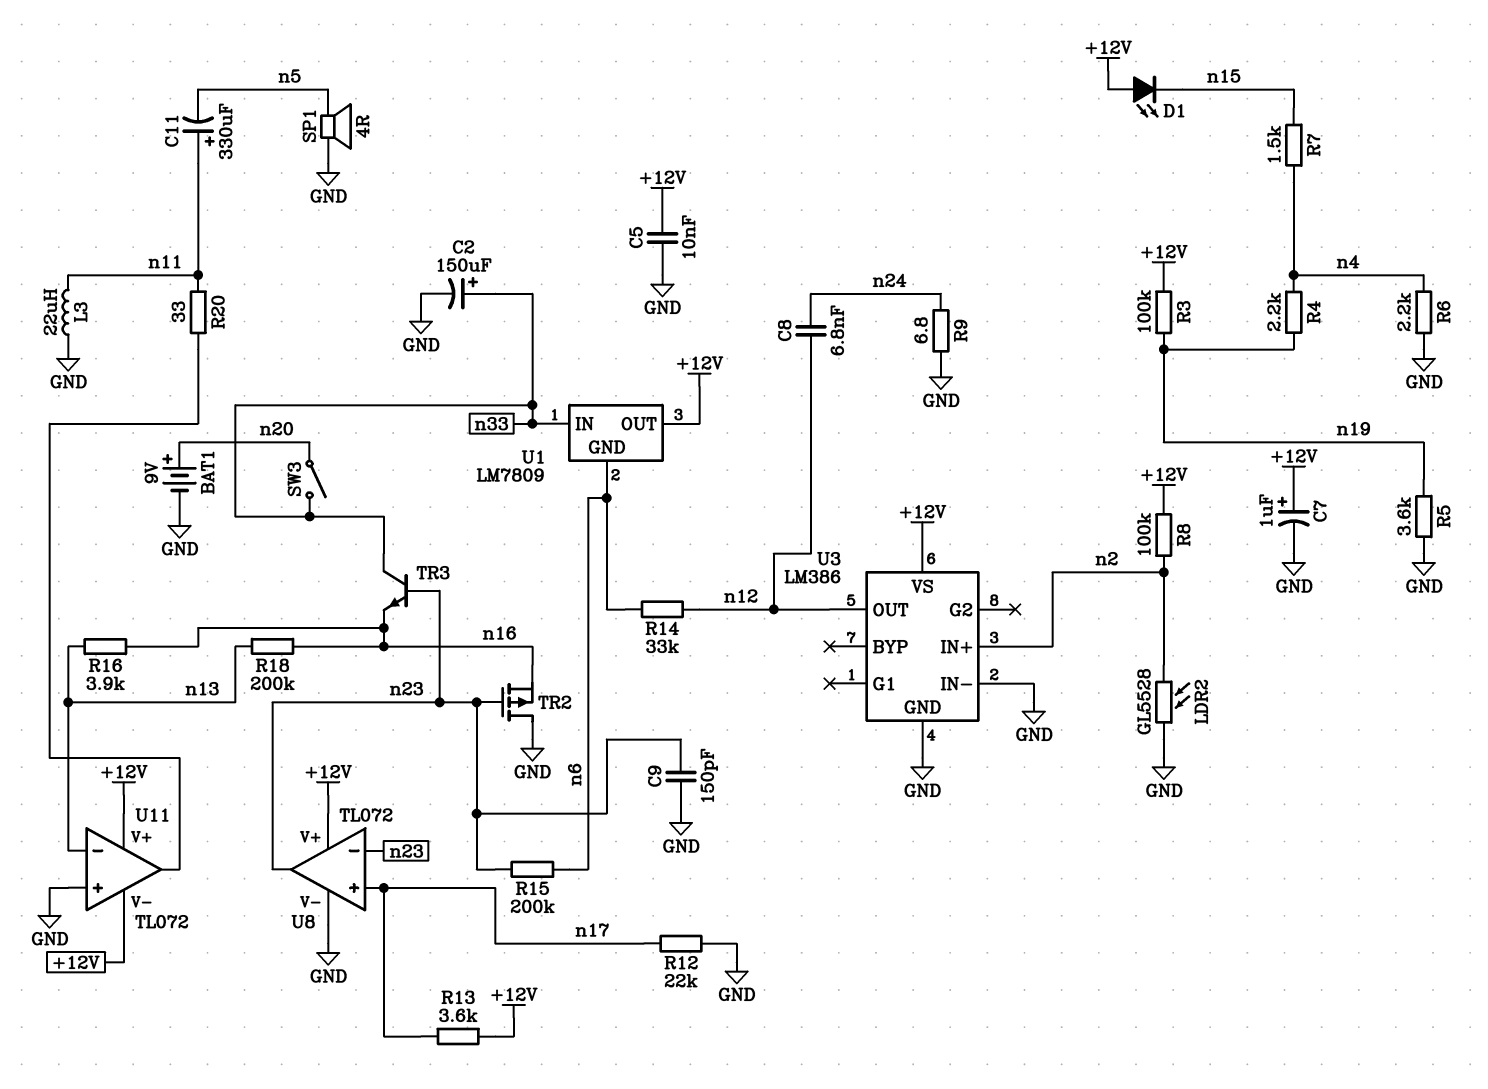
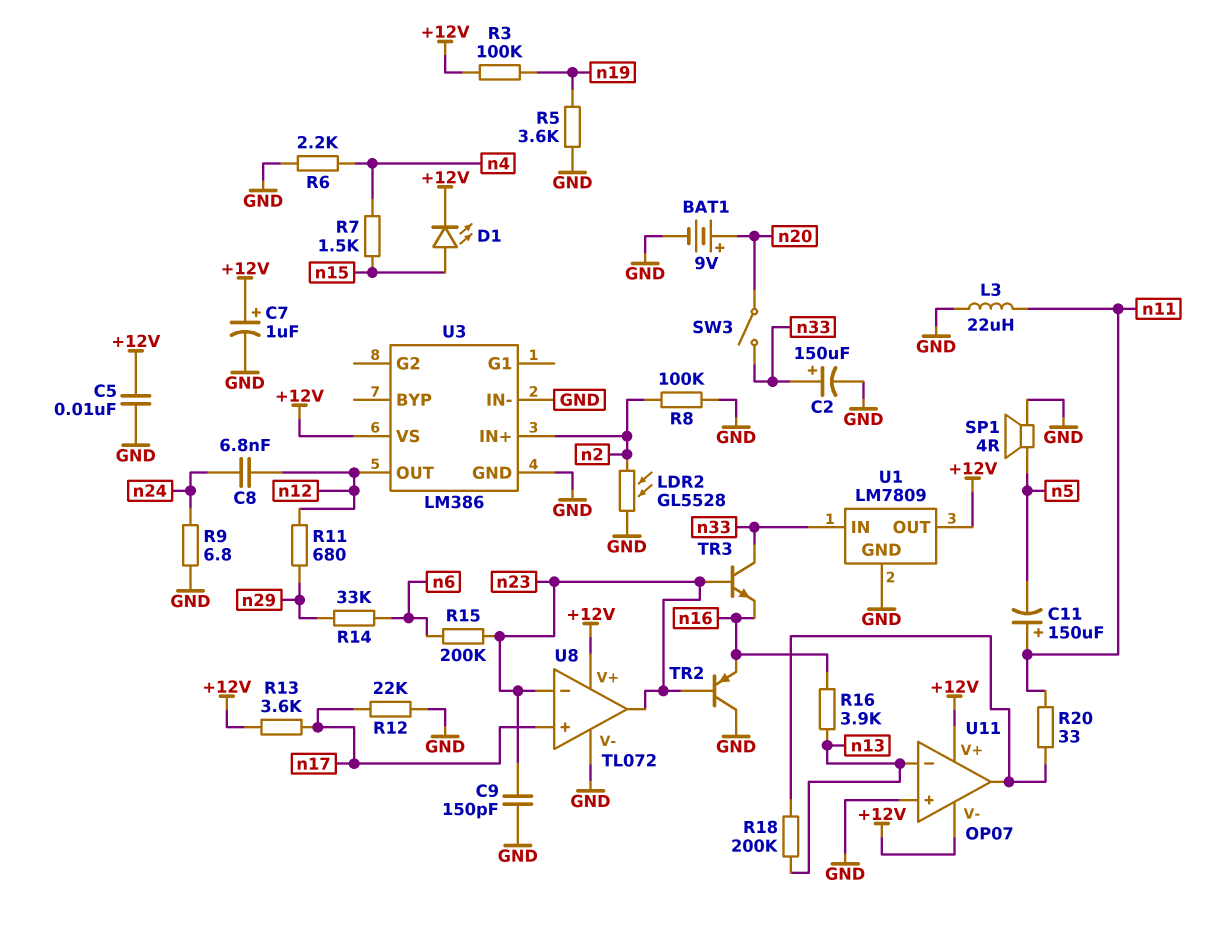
C11: 330uF (plus n11, minus n5) -> 150uF (plus n11, minus n5)
D1: LED (A +12V, K n15) -> LED (A n15, K +12V)
R4: 2.2k (n4, n19) -> none
R8: 100k (+12V, n2) -> 100k (GND, n2)
R11: none -> 680 (n12, n29)
R14: 33k (n6, n12) -> 33k (n6, n29)
R18: 200k (n13, n16) -> 200k (U11/out, n13)
TR2: PMOS (G n23, D GND, S n16) -> PNP (B n23, C GND, E n16)
U1 pin GND: n6 -> GND
U11: TL072 -> OP07

